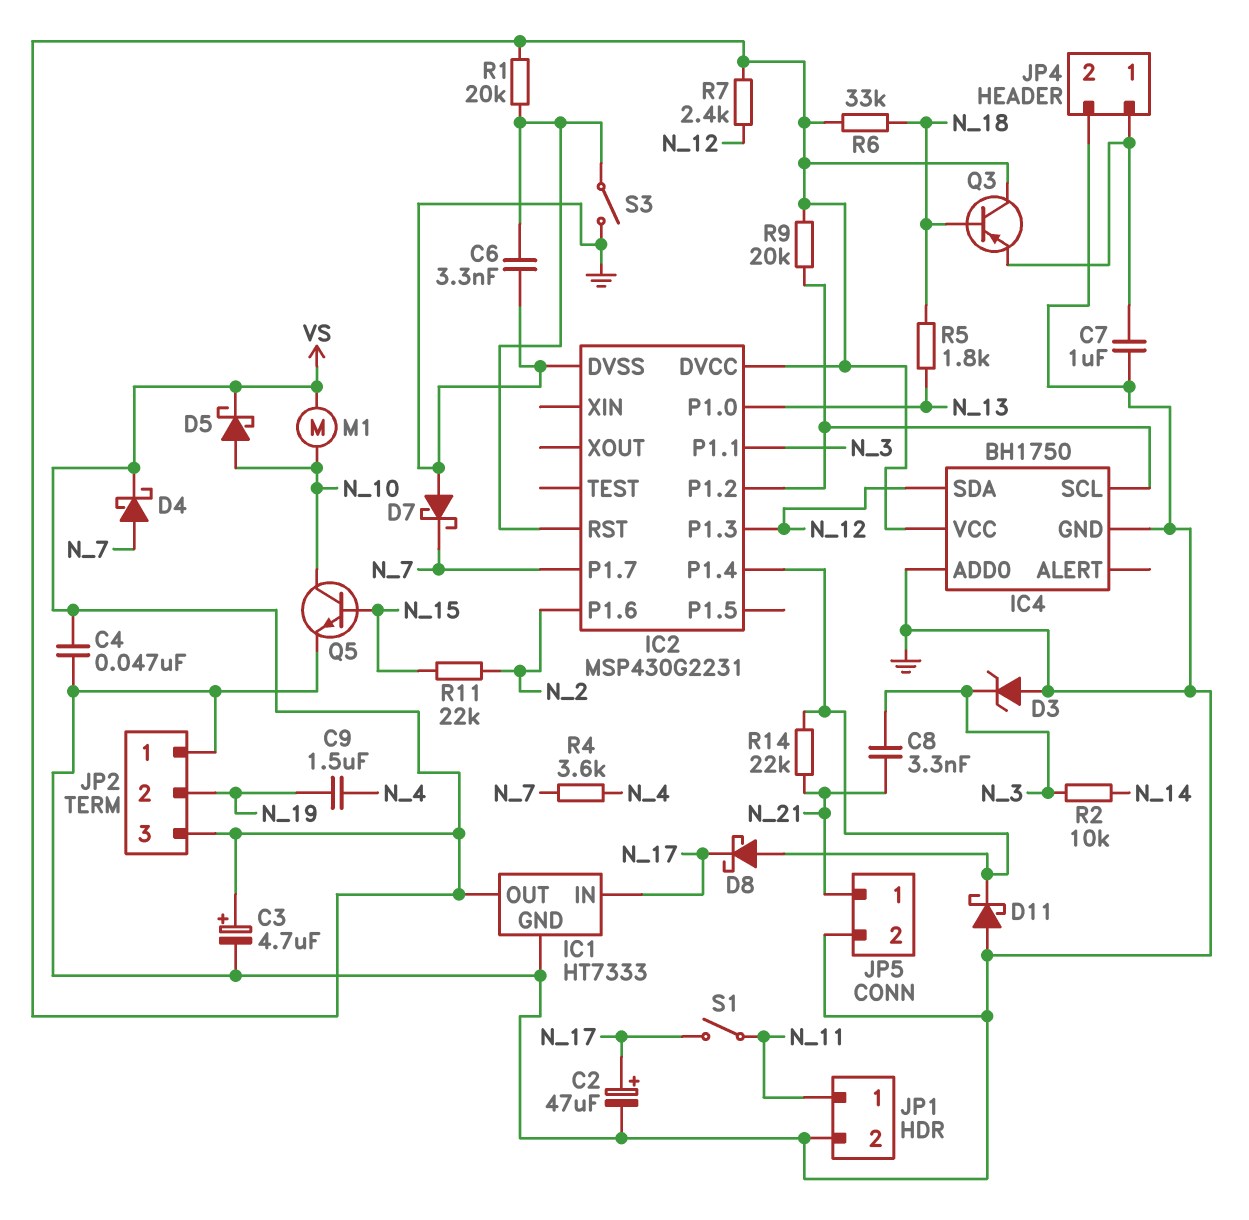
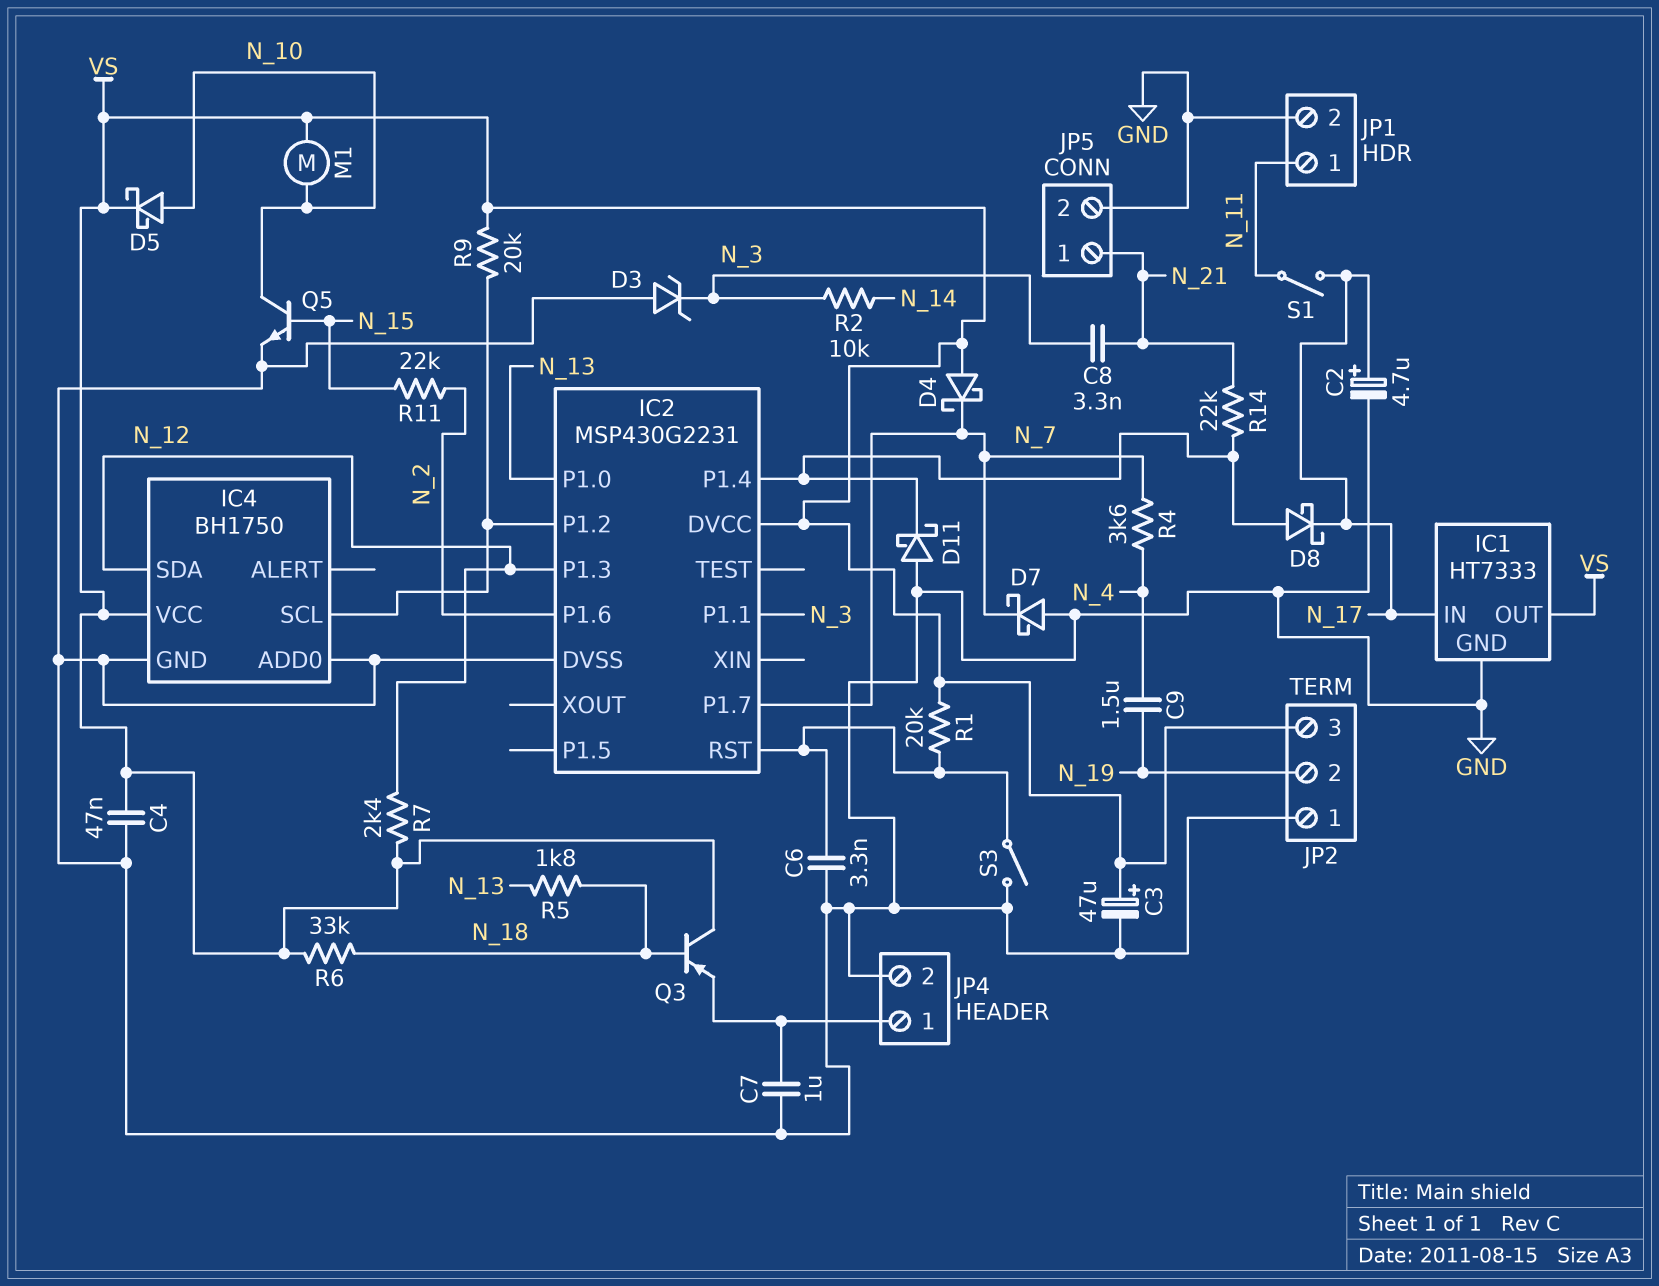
C2: 47uF (plus N_17, minus GND) -> 4.7uF (plus N_17, minus GND)
C3: 4.7uF (plus VS, minus GND) -> 47uF (plus VS, minus GND)
D4: schottky (A N_7, K VS) -> schottky (A VS, K N_7)

